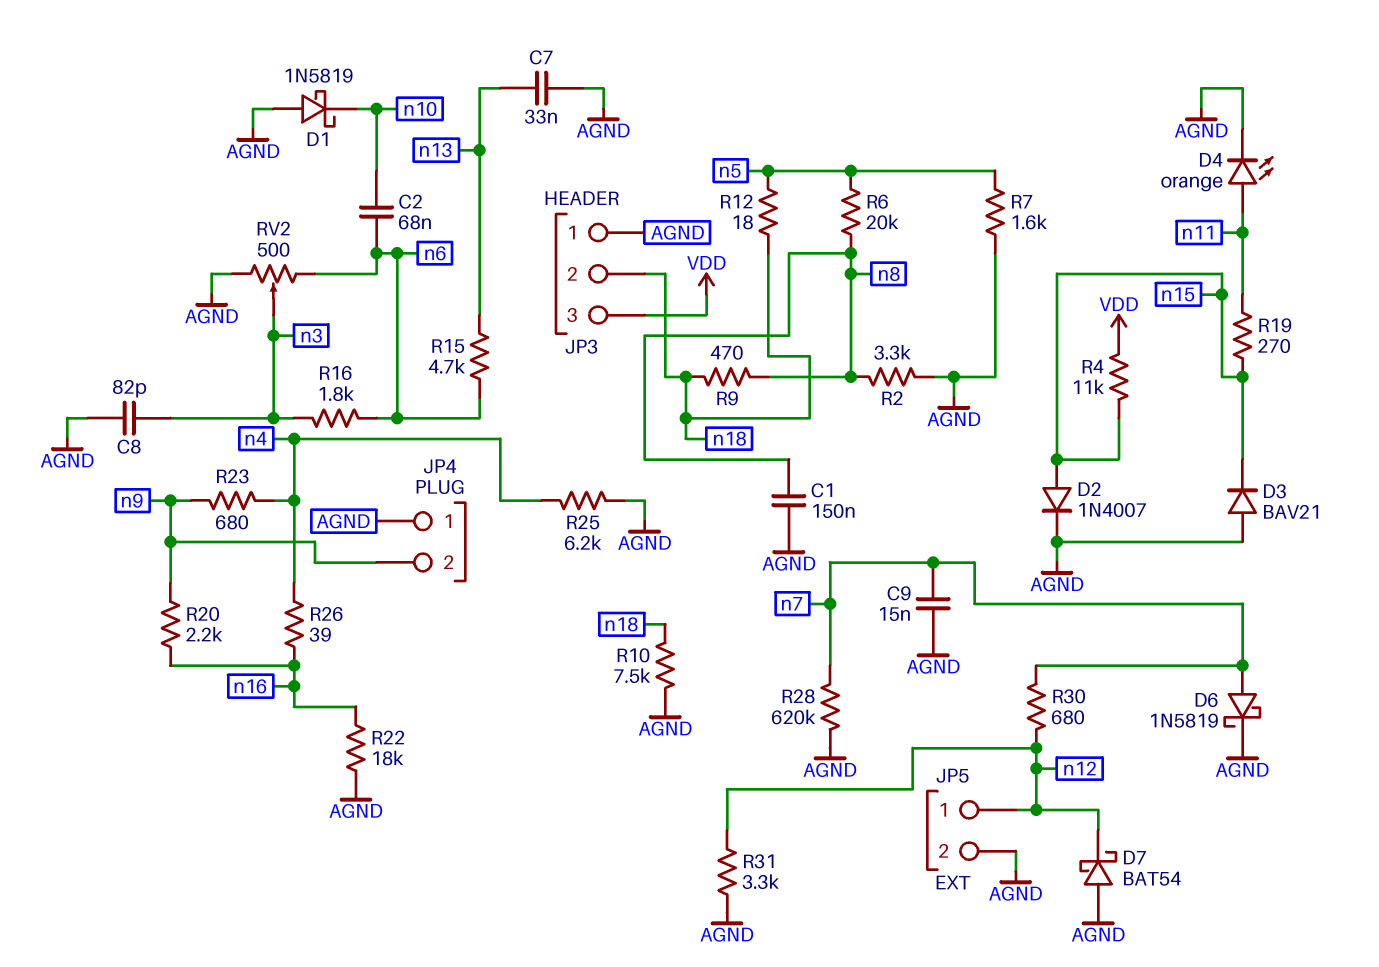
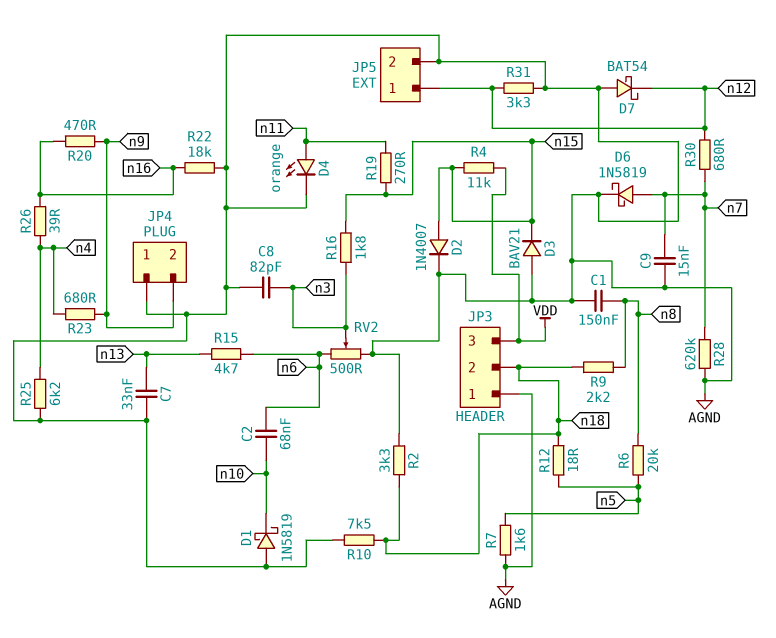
R2: 3.3k (AGND, n8) -> 3.3k (AGND, n18)
R9: 470 (n8, n18) -> 2.2k (n8, n18)
R16: 1.8k (n3, n6) -> 1.8k (n3, n15)
R20: 2.2k (n9, n16) -> 470 (n9, n16)

